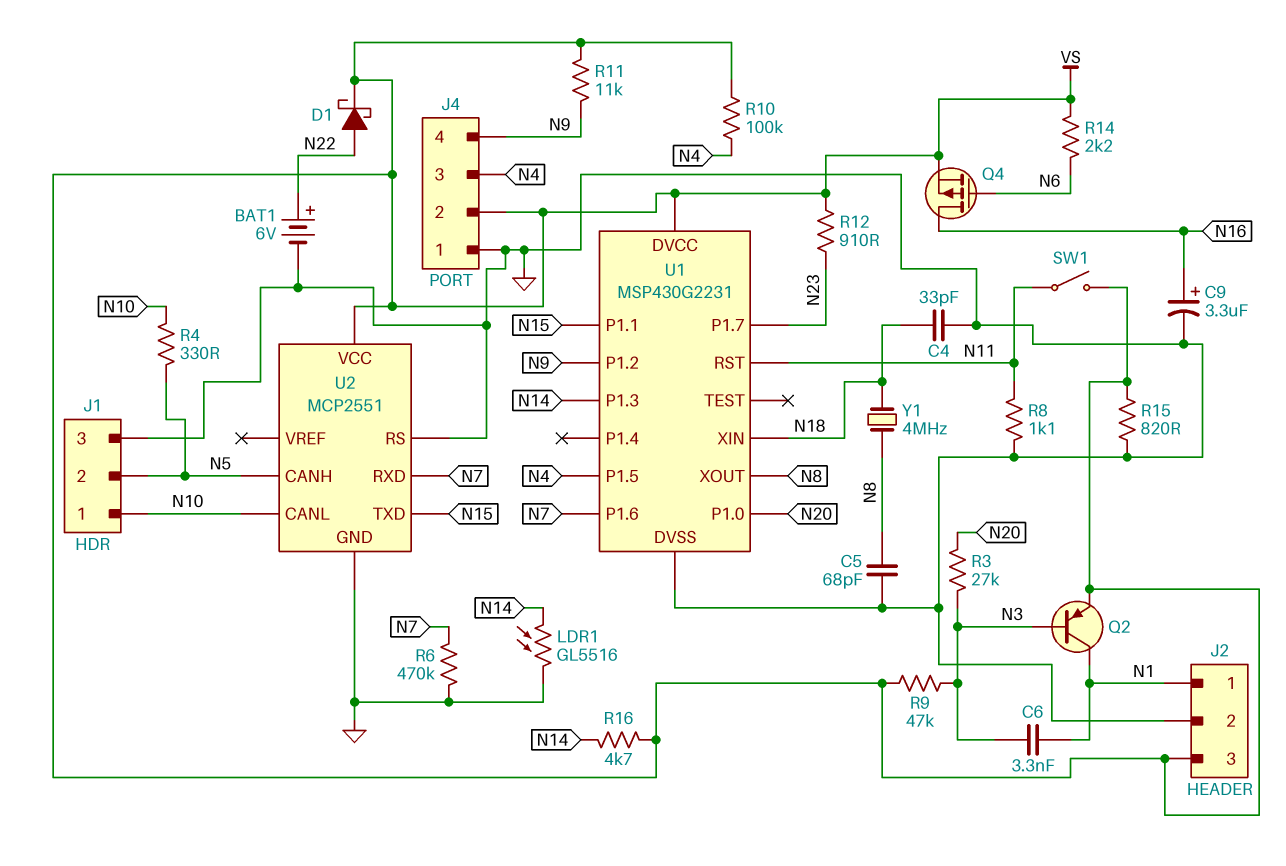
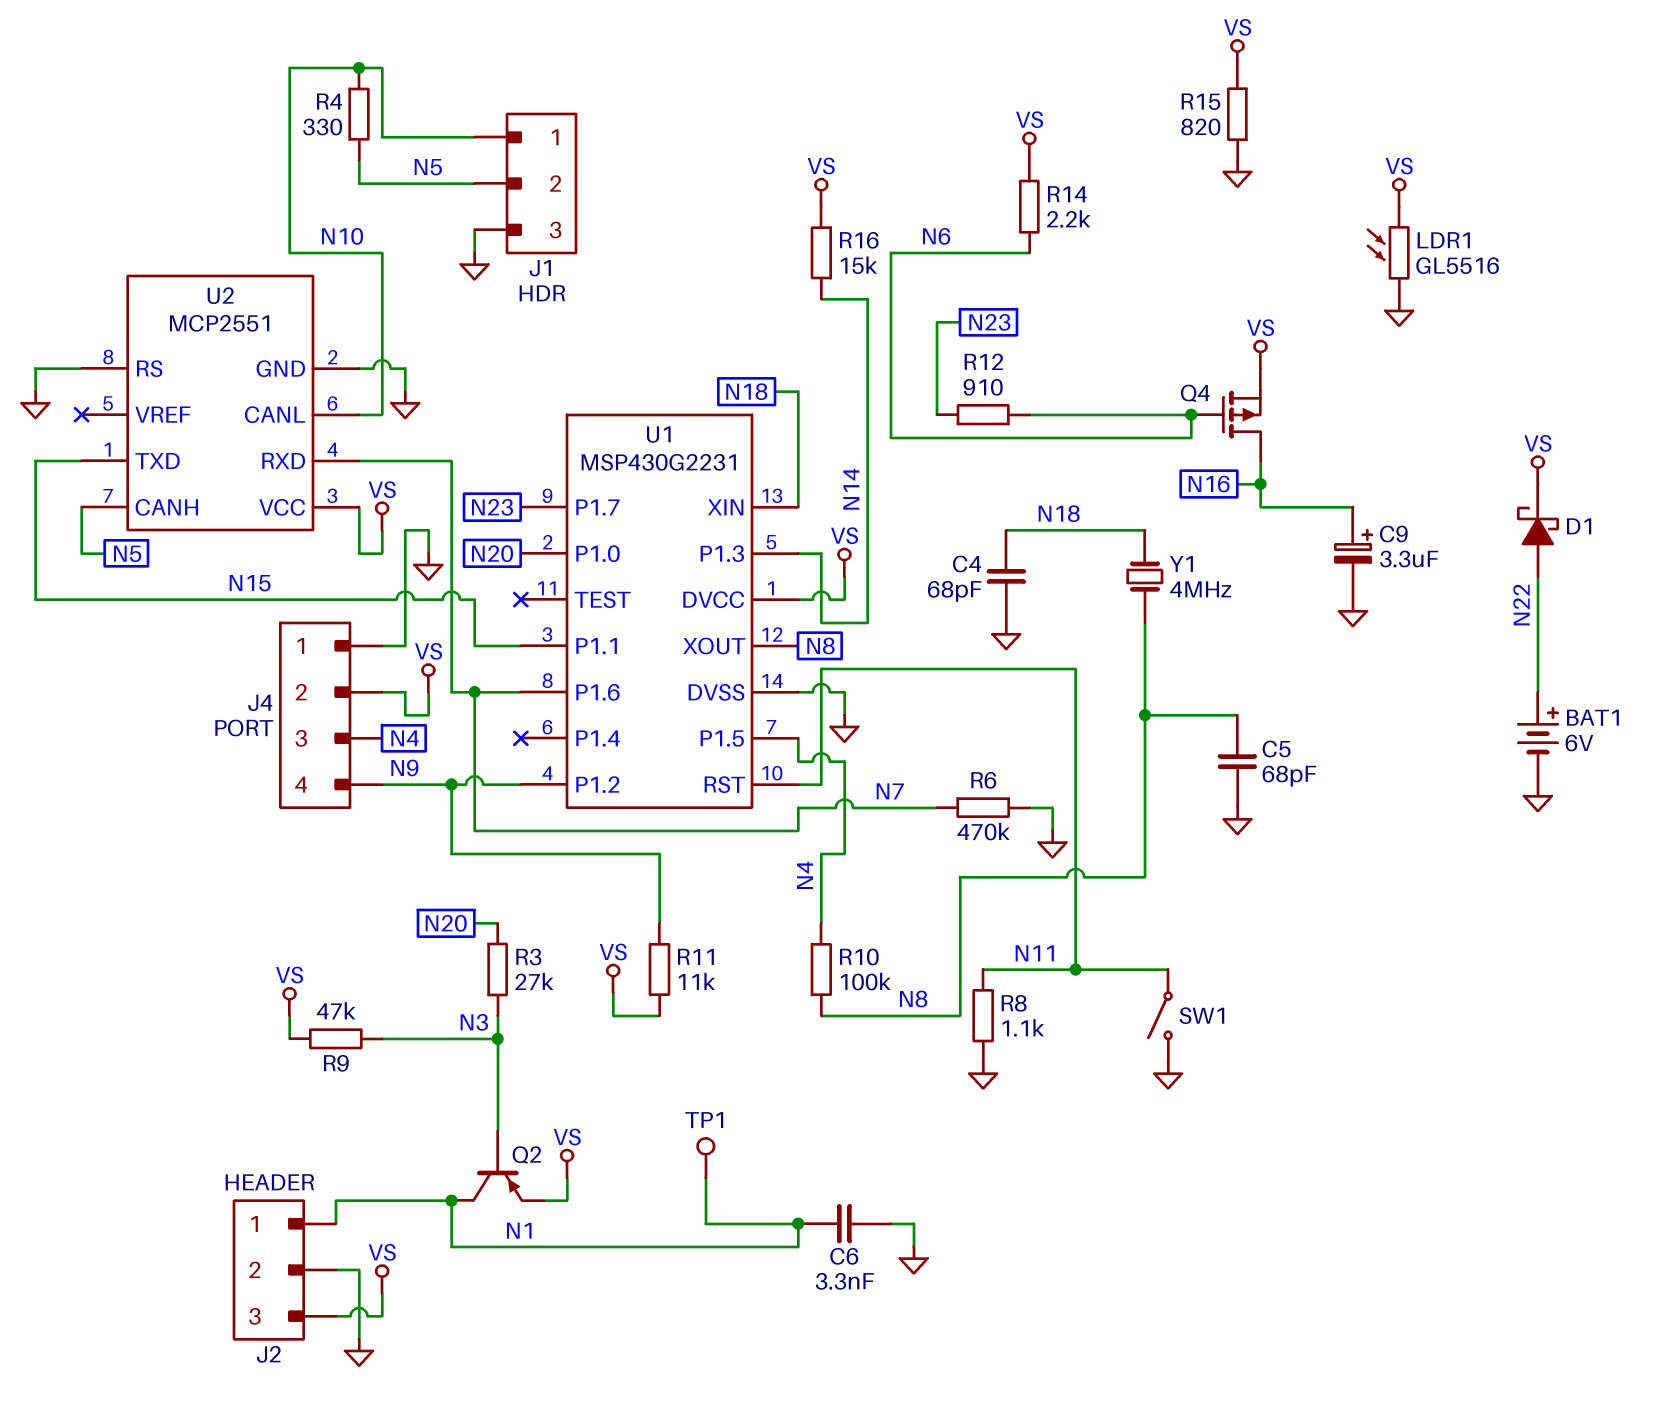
C4: 33pF (GND, N18) -> 68pF (GND, N18)
C6: 3.3nF (N1, N3) -> 3.3nF (GND, N1)
LDR1: GL5516 (GND, N14) -> GL5516 (GND, VS)
R10: 100k (N4, VS) -> 100k (N4, N8)
R12: 910 (N23, VS) -> 910 (N6, N23)
R16: 4.7k (N14, VS) -> 15k (N14, VS)
SW1: switch (N11, VS) -> switch (GND, N11)
TP1: none -> test point (N1)

